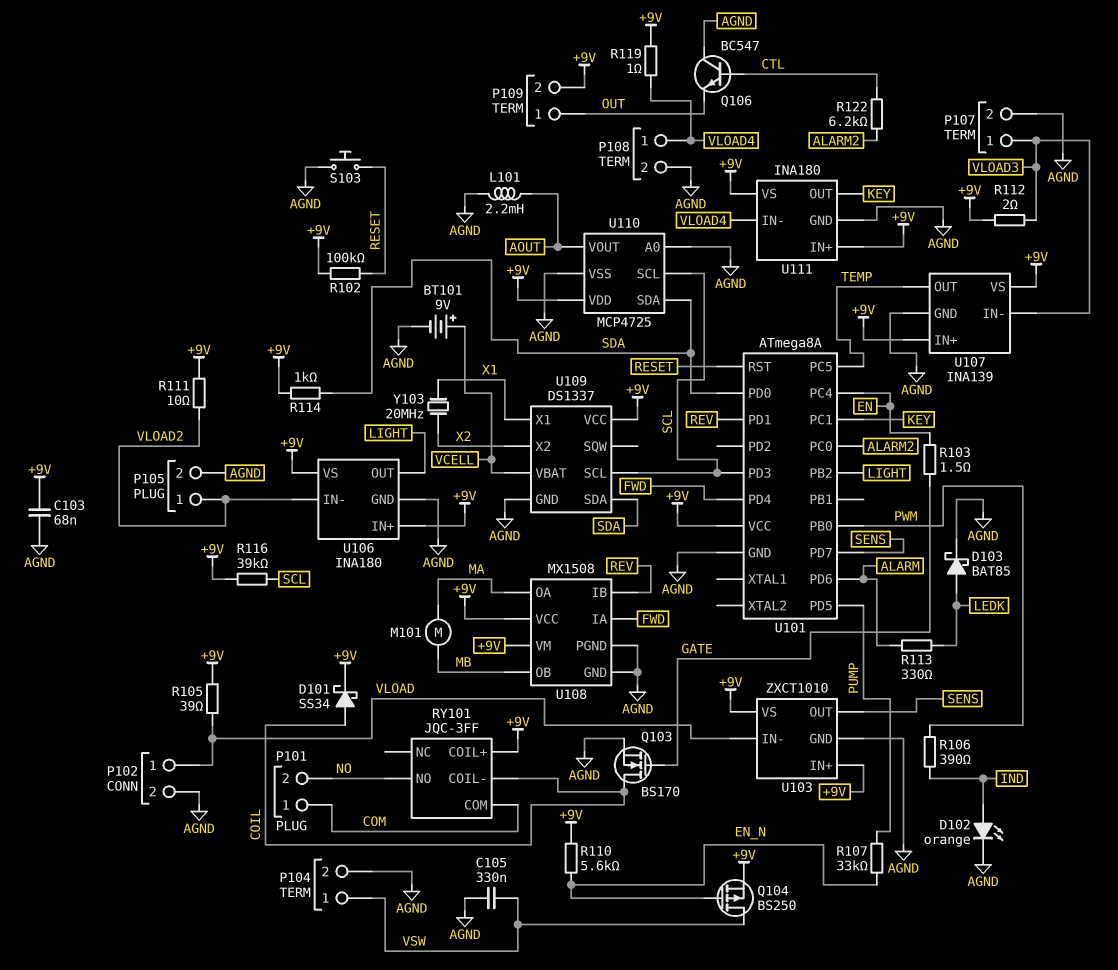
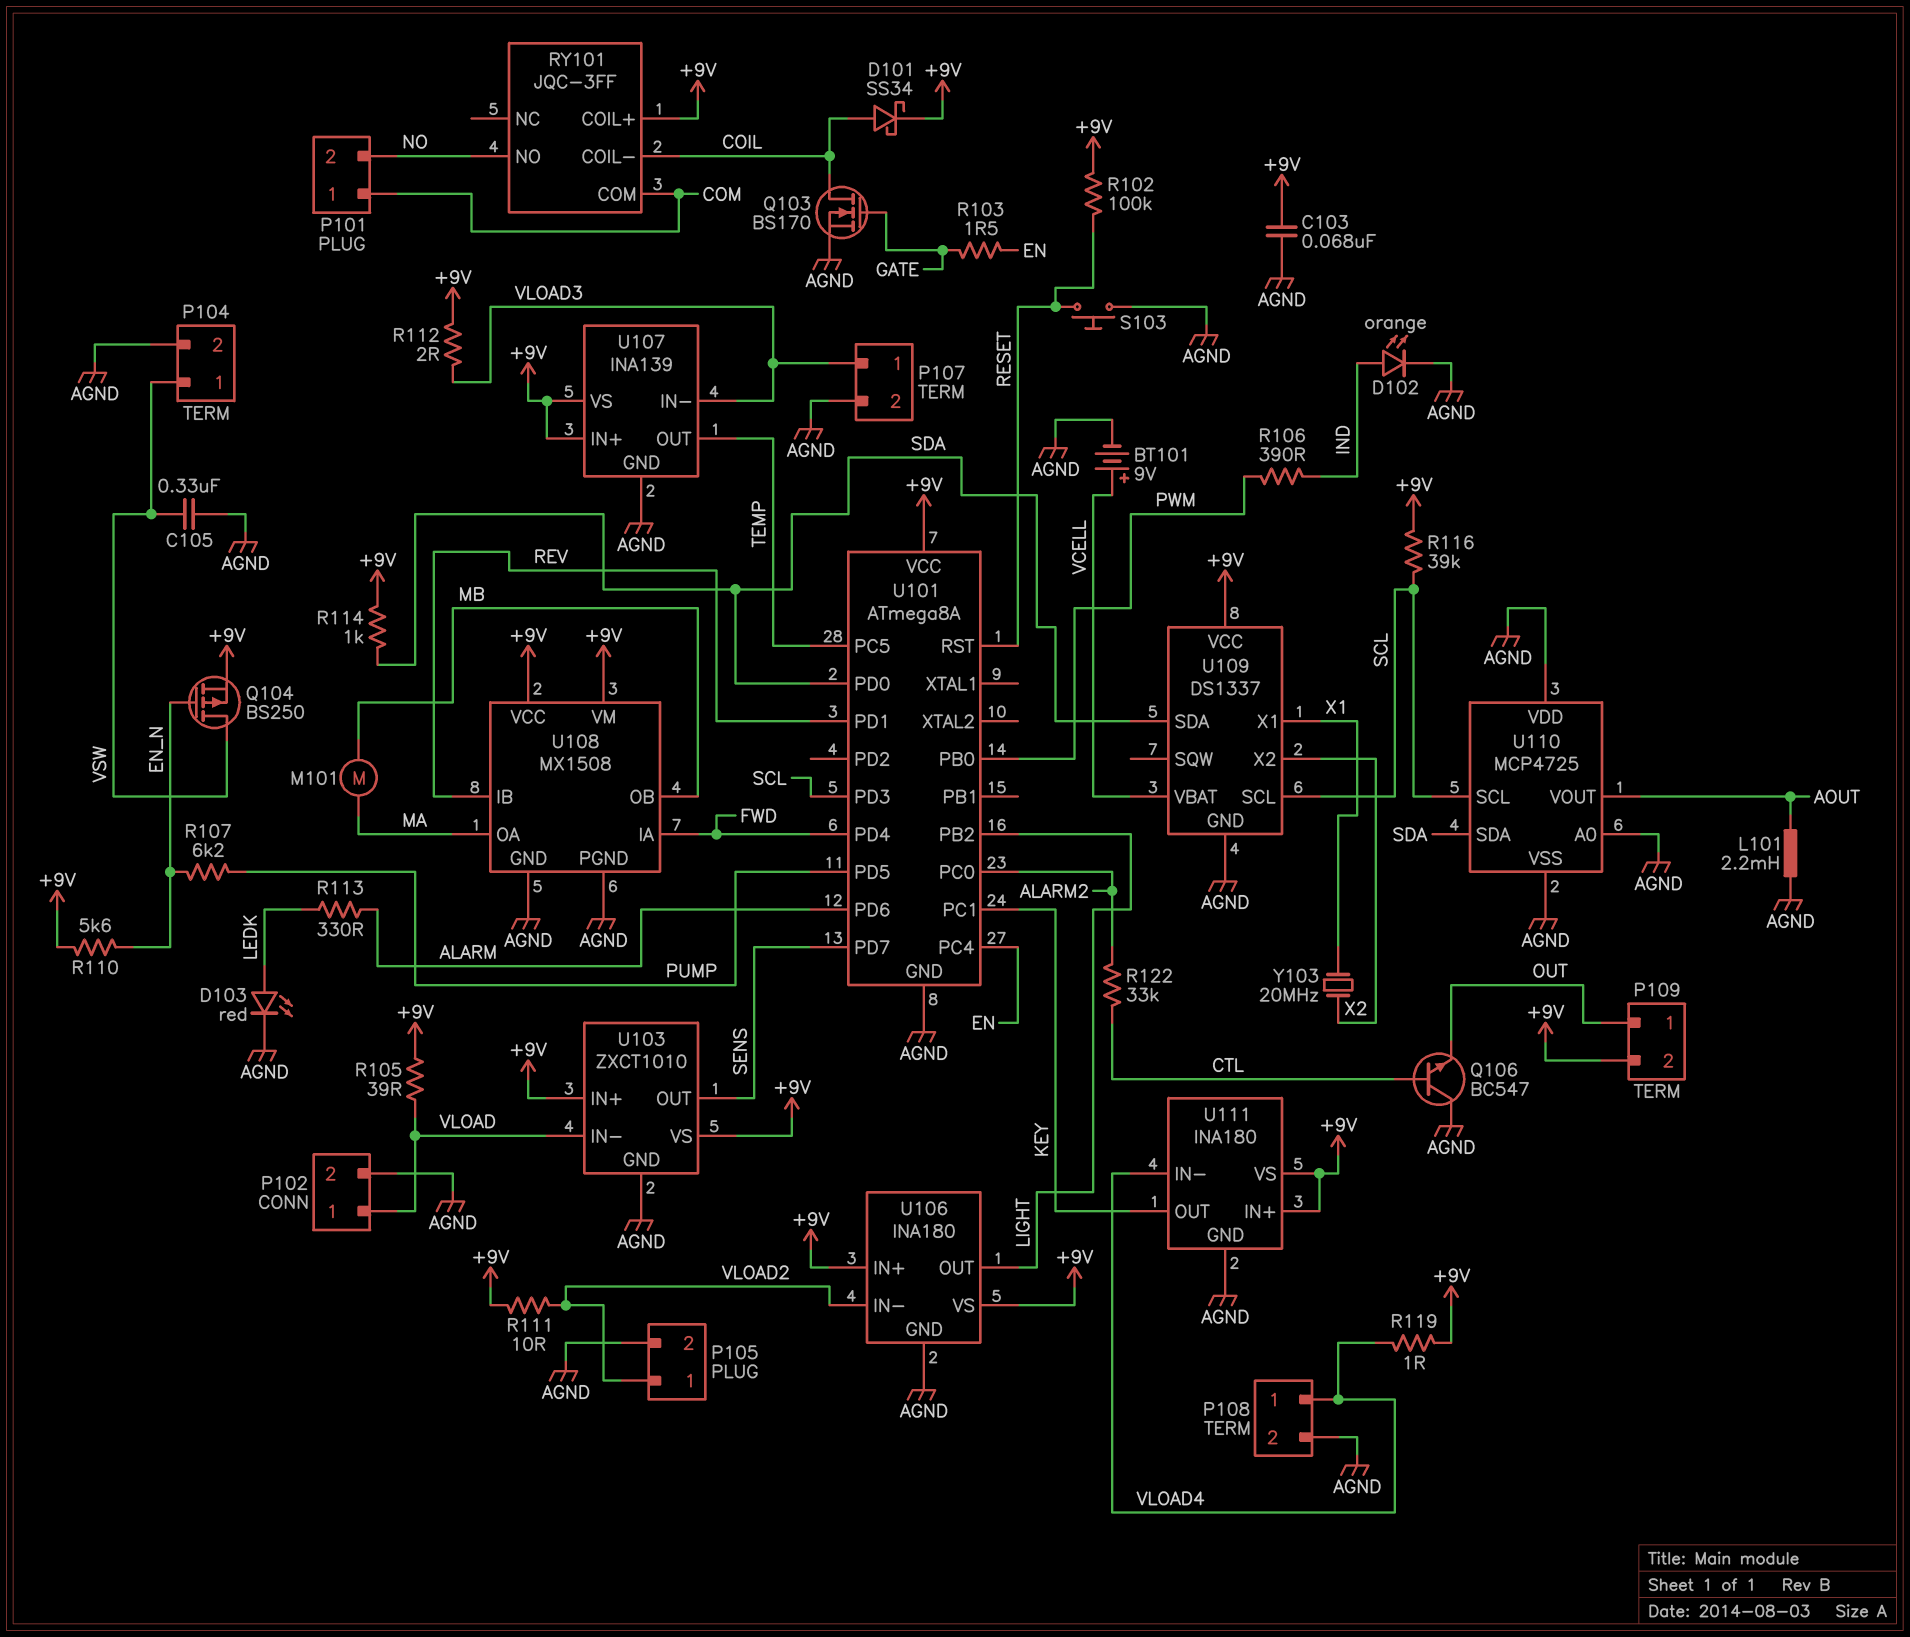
D103: schottky BAT85 (A LEDK, K AGND) -> LED red (A LEDK, K AGND)
R107: 33k (EN_N, PUMP) -> 6.2k (EN_N, PUMP)
R122: 6.2k (ALARM2, CTL) -> 33k (ALARM2, CTL)
U110 pin VDD: +9V -> AGND

